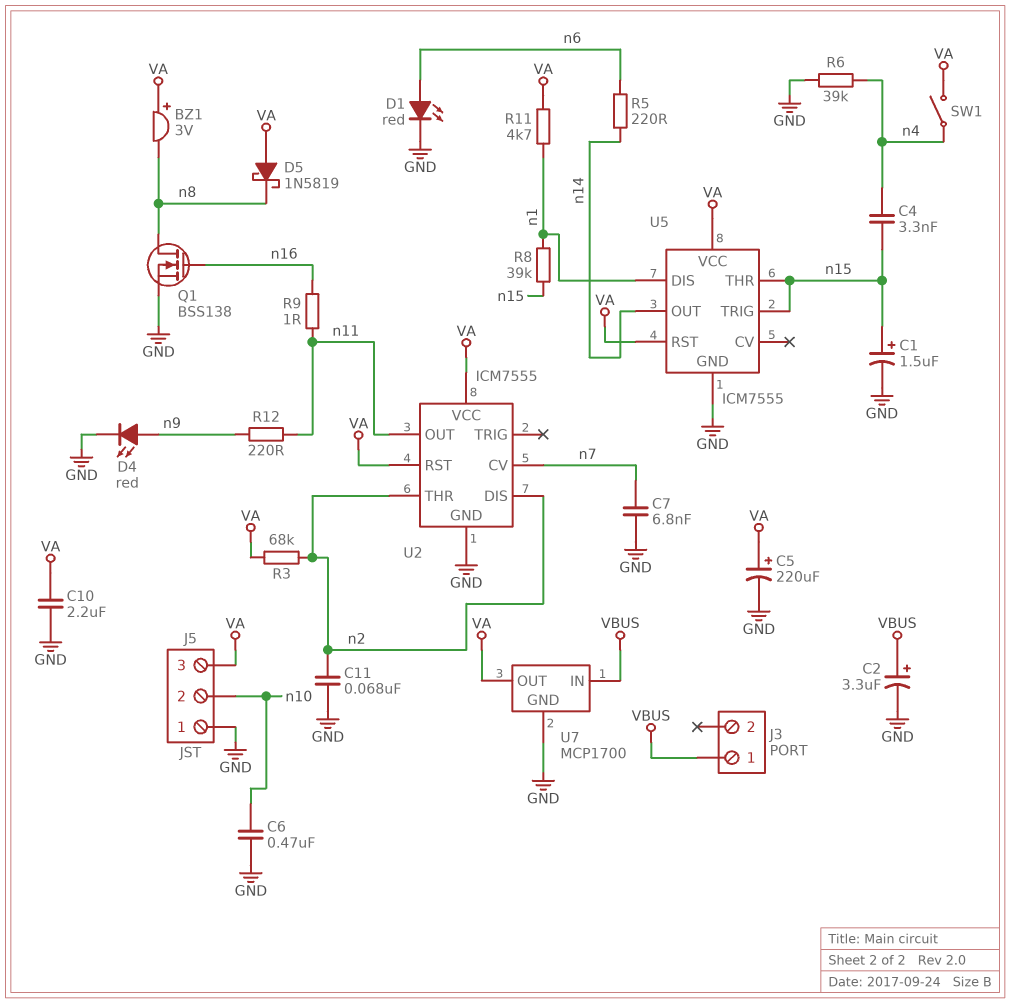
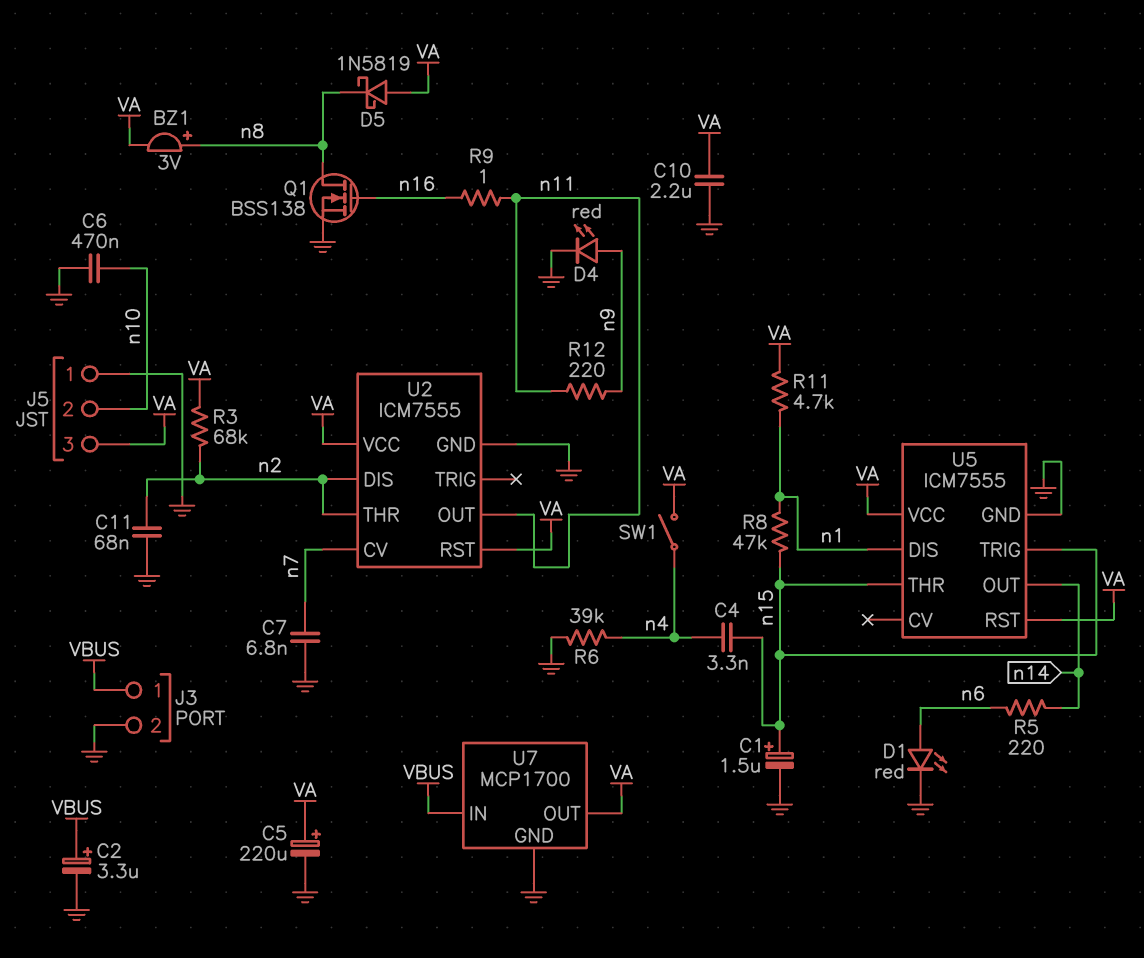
BZ1: buzzer 3V (plus VA, minus n8) -> buzzer 3V (plus n8, minus VA)
J3 pin 2: none -> GND
R8: 39k (n1, n15) -> 47k (n1, n15)

